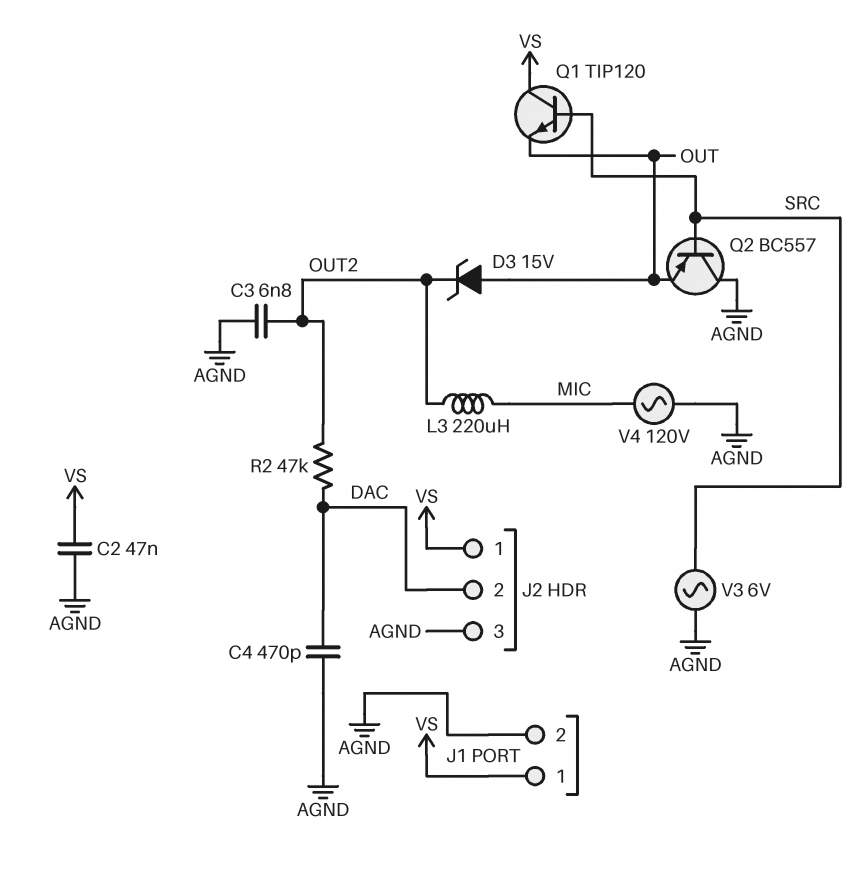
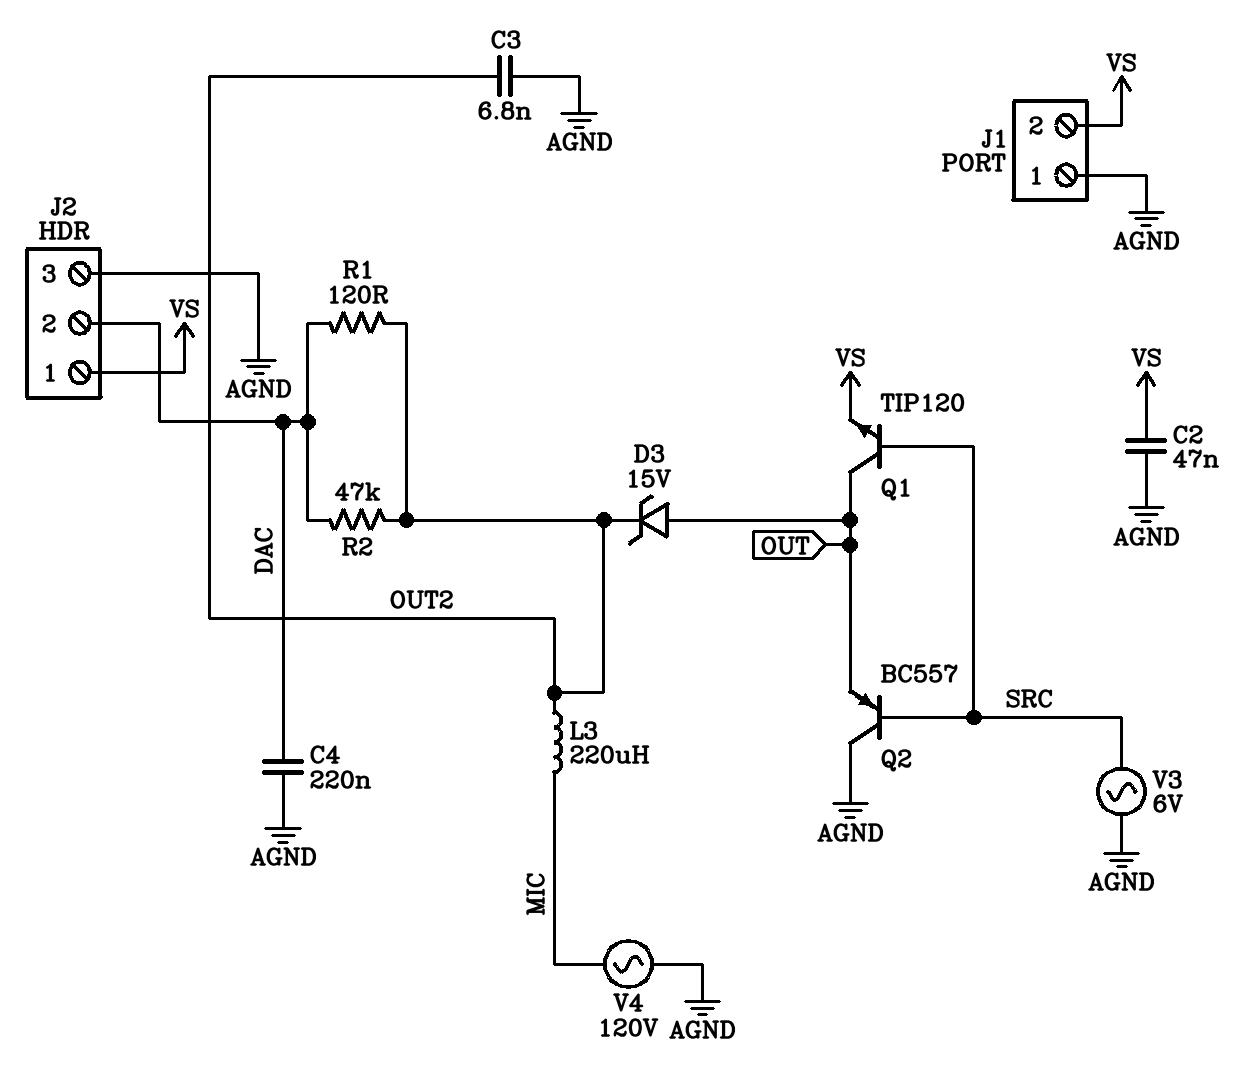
C4: 470pF (AGND, DAC) -> 220nF (AGND, DAC)
J1 pin 1: VS -> AGND
J1 pin 2: AGND -> VS
Q1: NPN TIP120 (B SRC, C VS, E OUT) -> NPN TIP120 (B SRC, C OUT, E VS)
R1: none -> 120 (DAC, OUT2)

